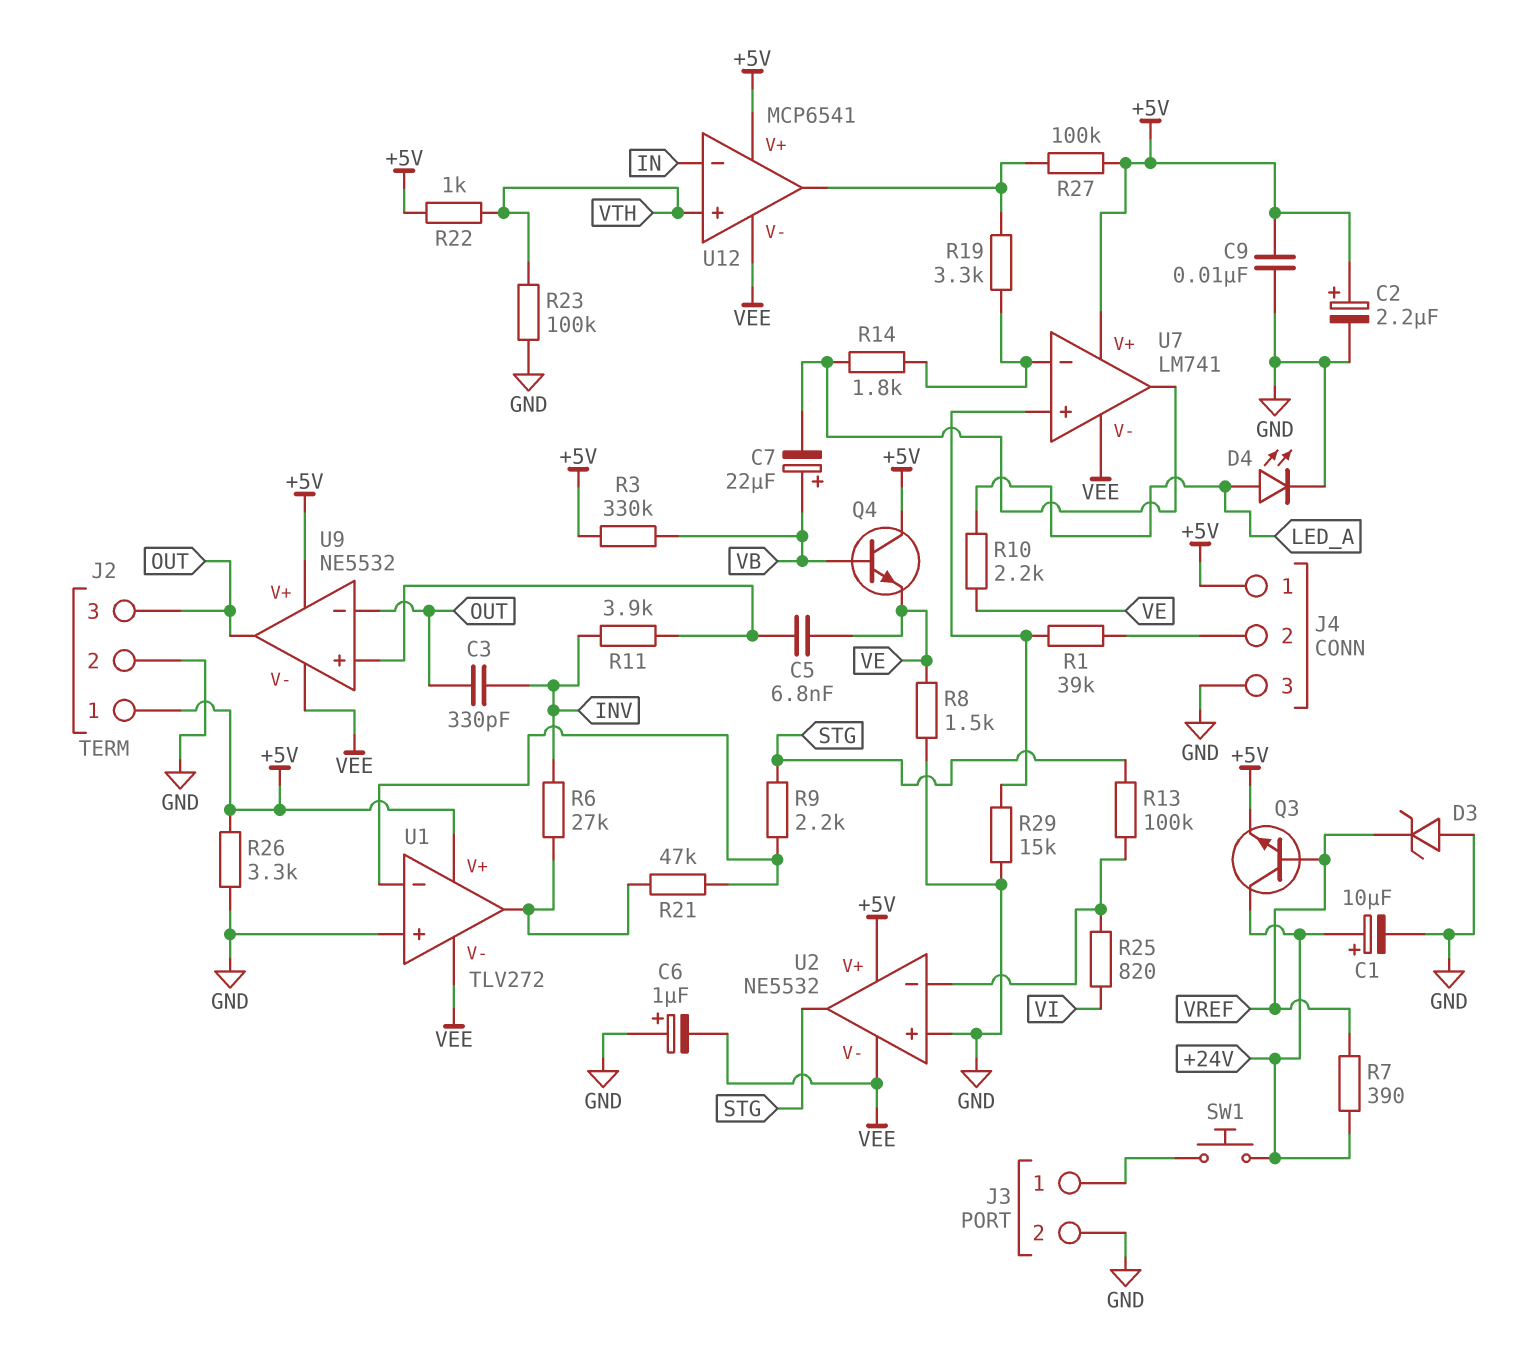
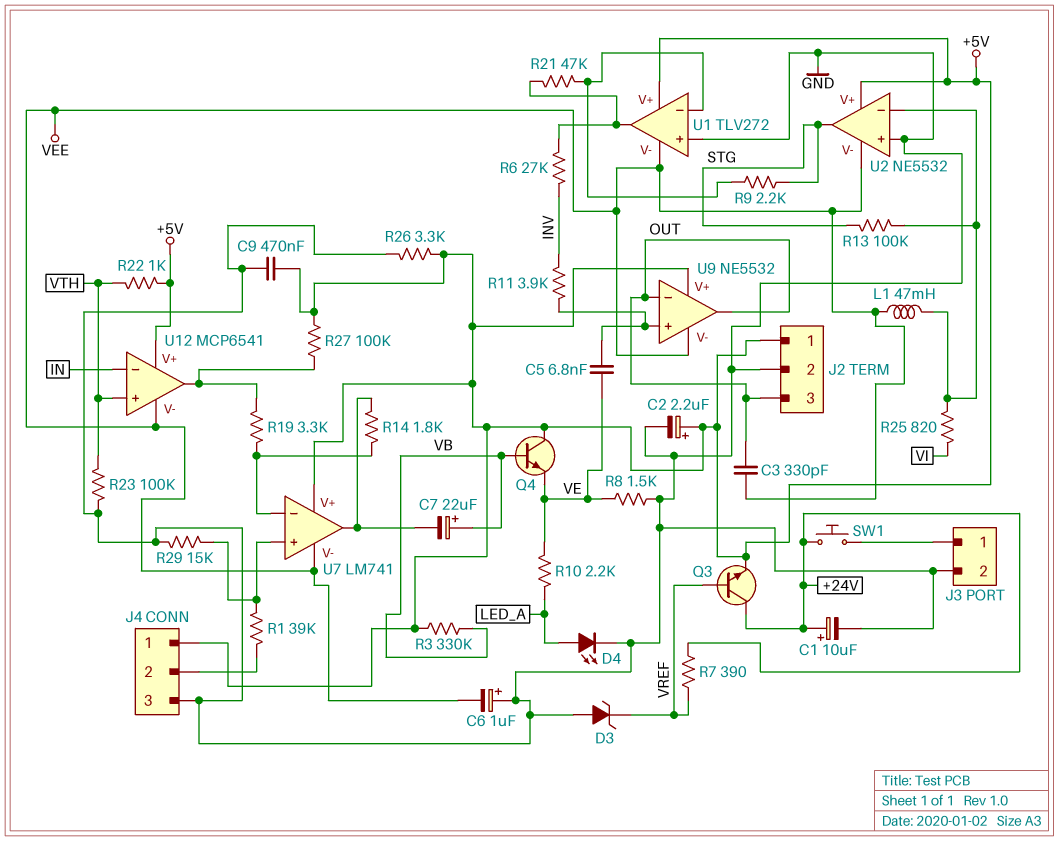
C3: 330pF (INV, OUT) -> 330pF (OUT, VEE)
C9: 10nF (+5V, GND) -> 470nF (+5V, GND)
L1: none -> 47mH (U2/in-, VEE)

